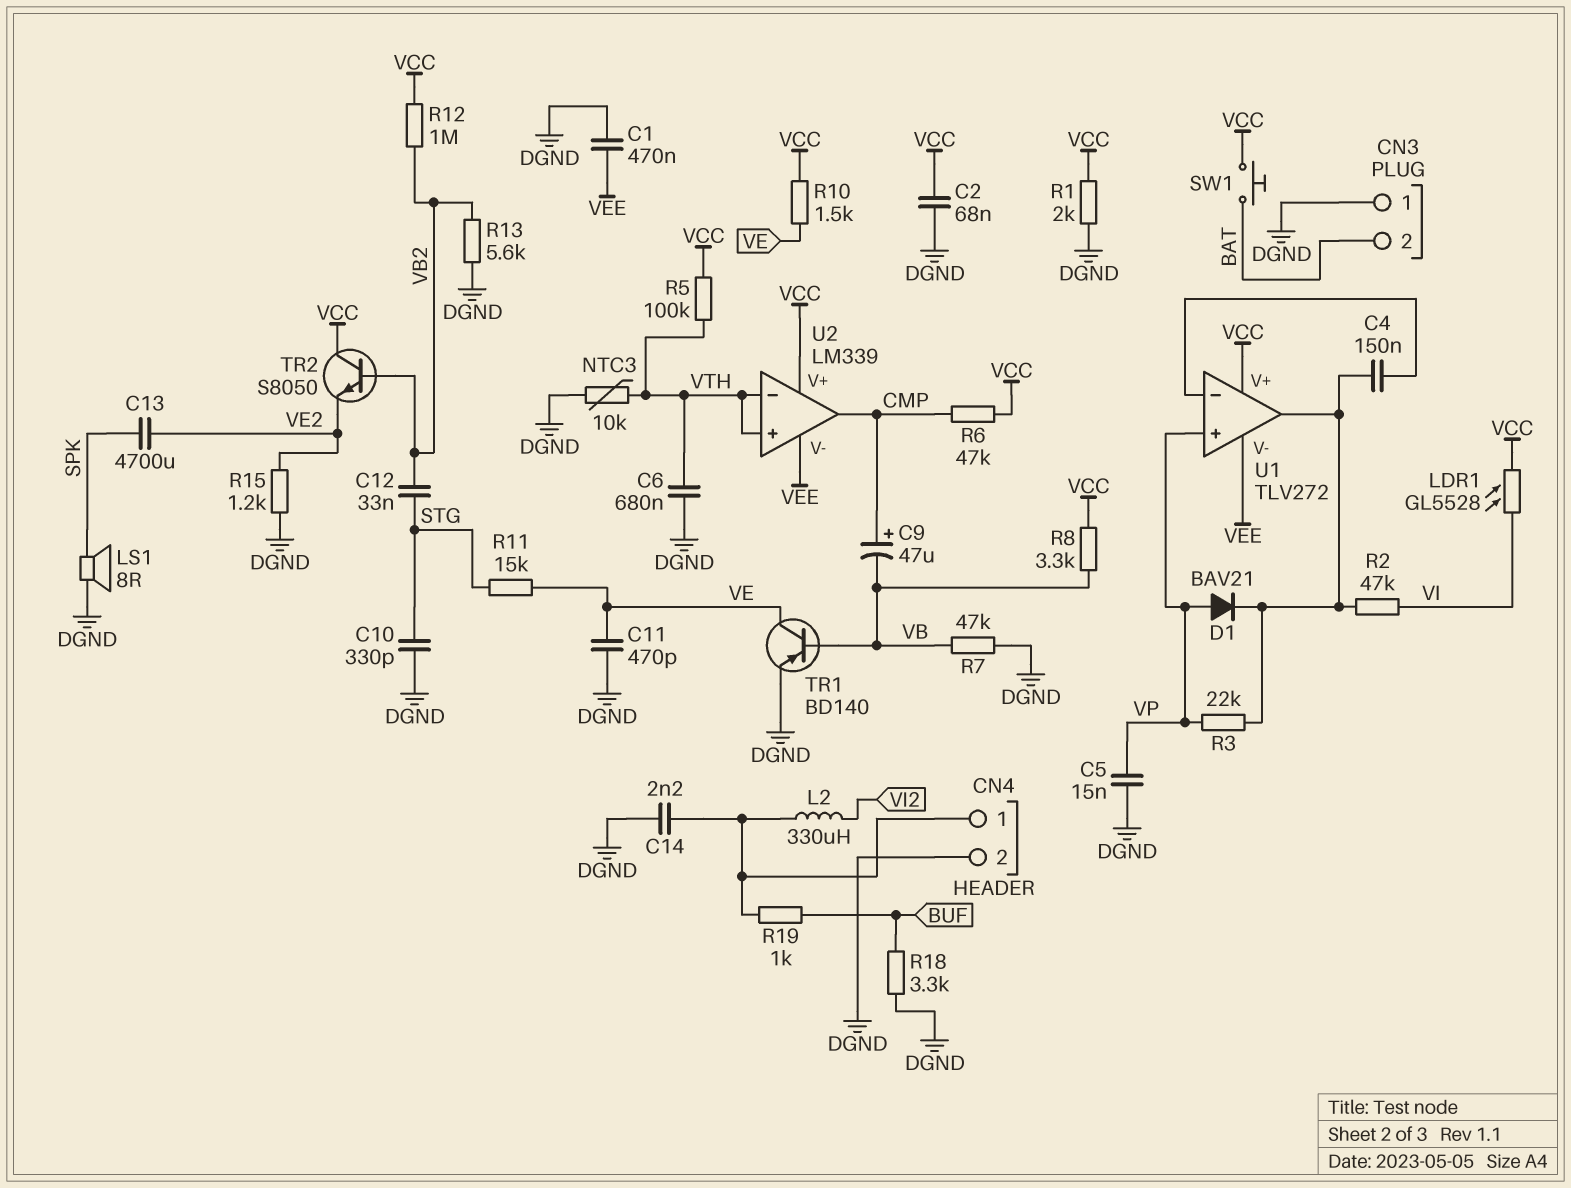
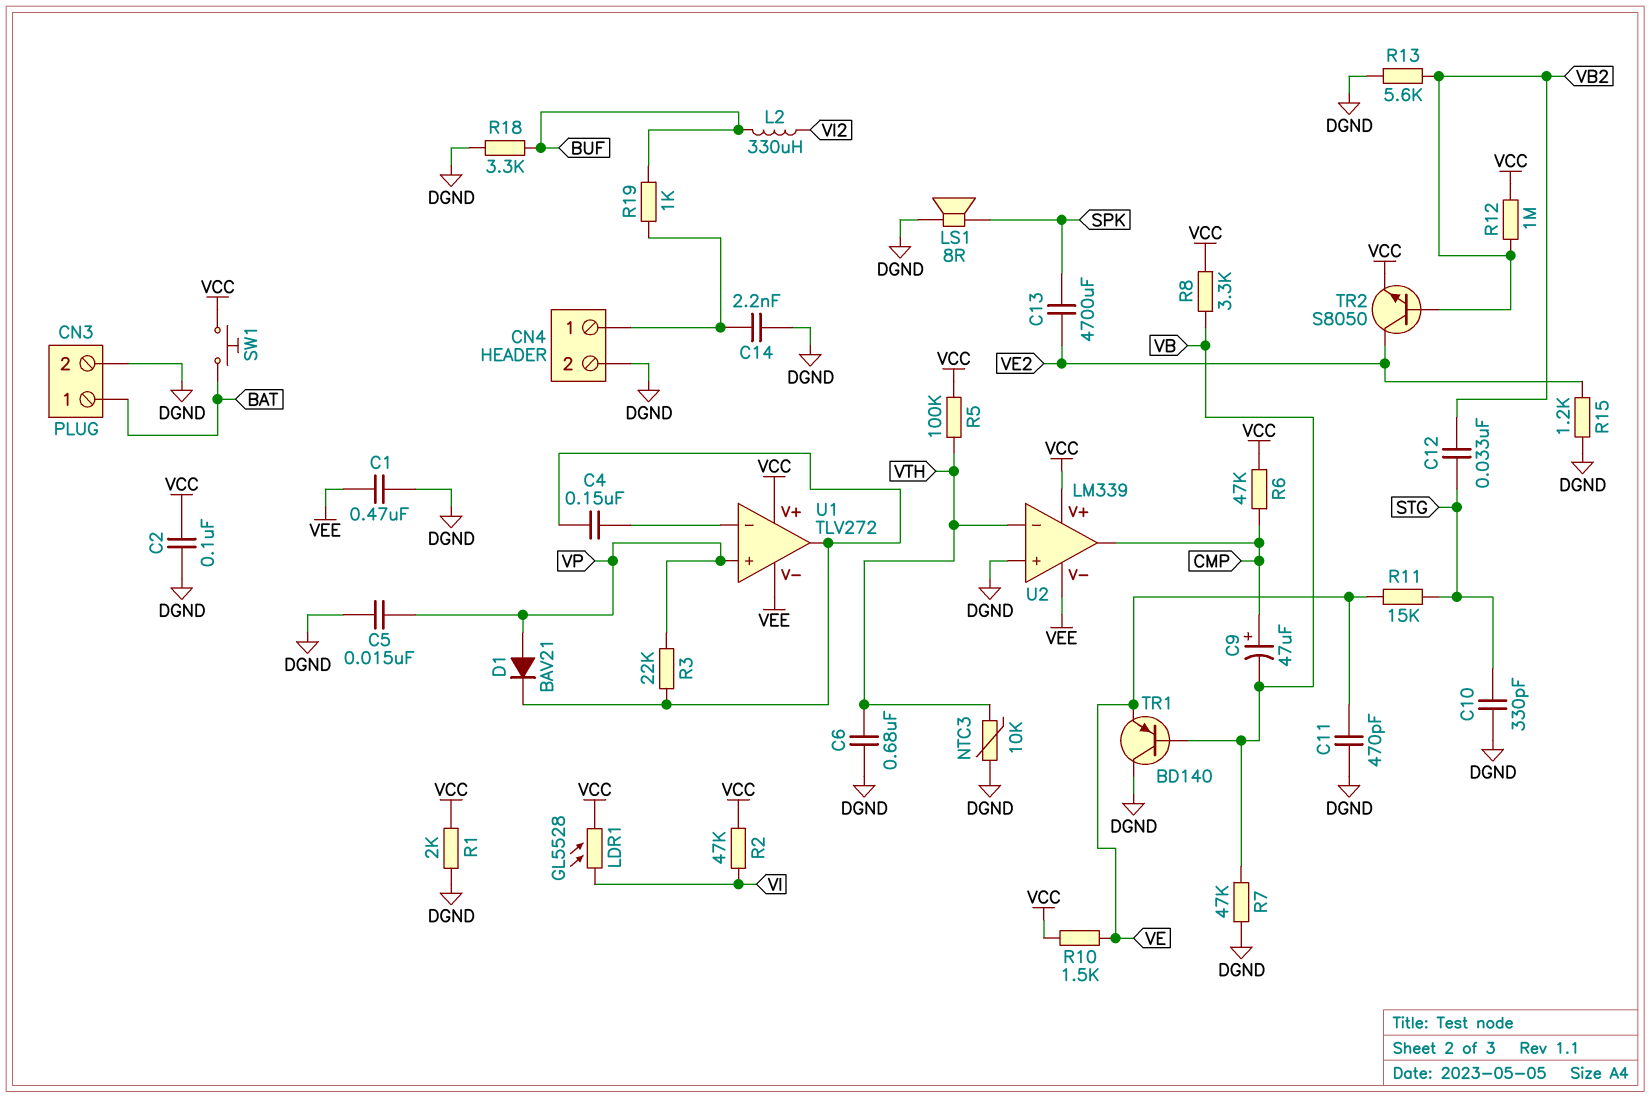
C2: 68nF (DGND, VCC) -> 100nF (DGND, VCC)
CN3 pin 1: DGND -> BAT
CN3 pin 2: BAT -> DGND
L2: 330uH (CN4/1, VI2) -> 330uH (BUF, VI2)
R2: 47k (U1/out, VI) -> 47k (VCC, VI)
TR1: PNP BD140 (B VB, C VE, E DGND) -> PNP BD140 (B VB, C DGND, E VE)
TR2: NPN S8050 (B VB2, C VCC, E VE2) -> NPN S8050 (B VB2, C VE2, E VCC)
U2 pin in+: VTH -> DGND

